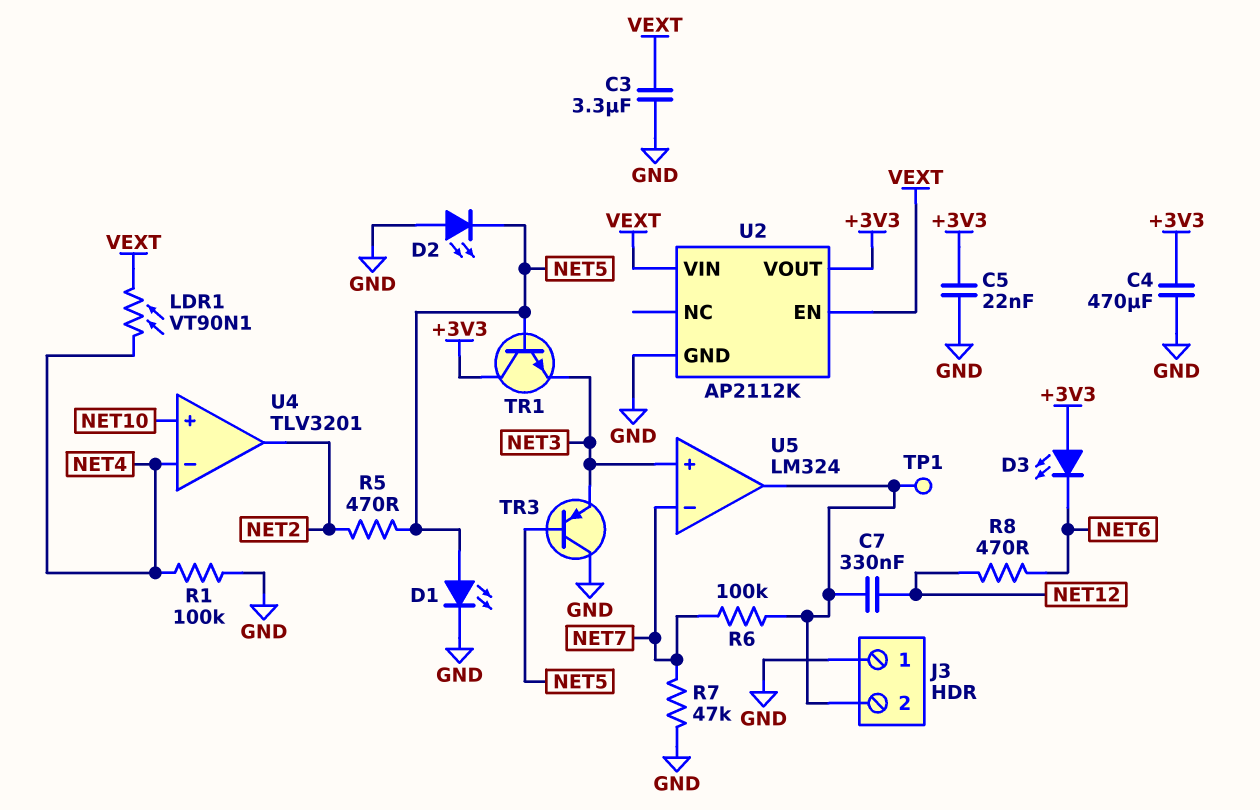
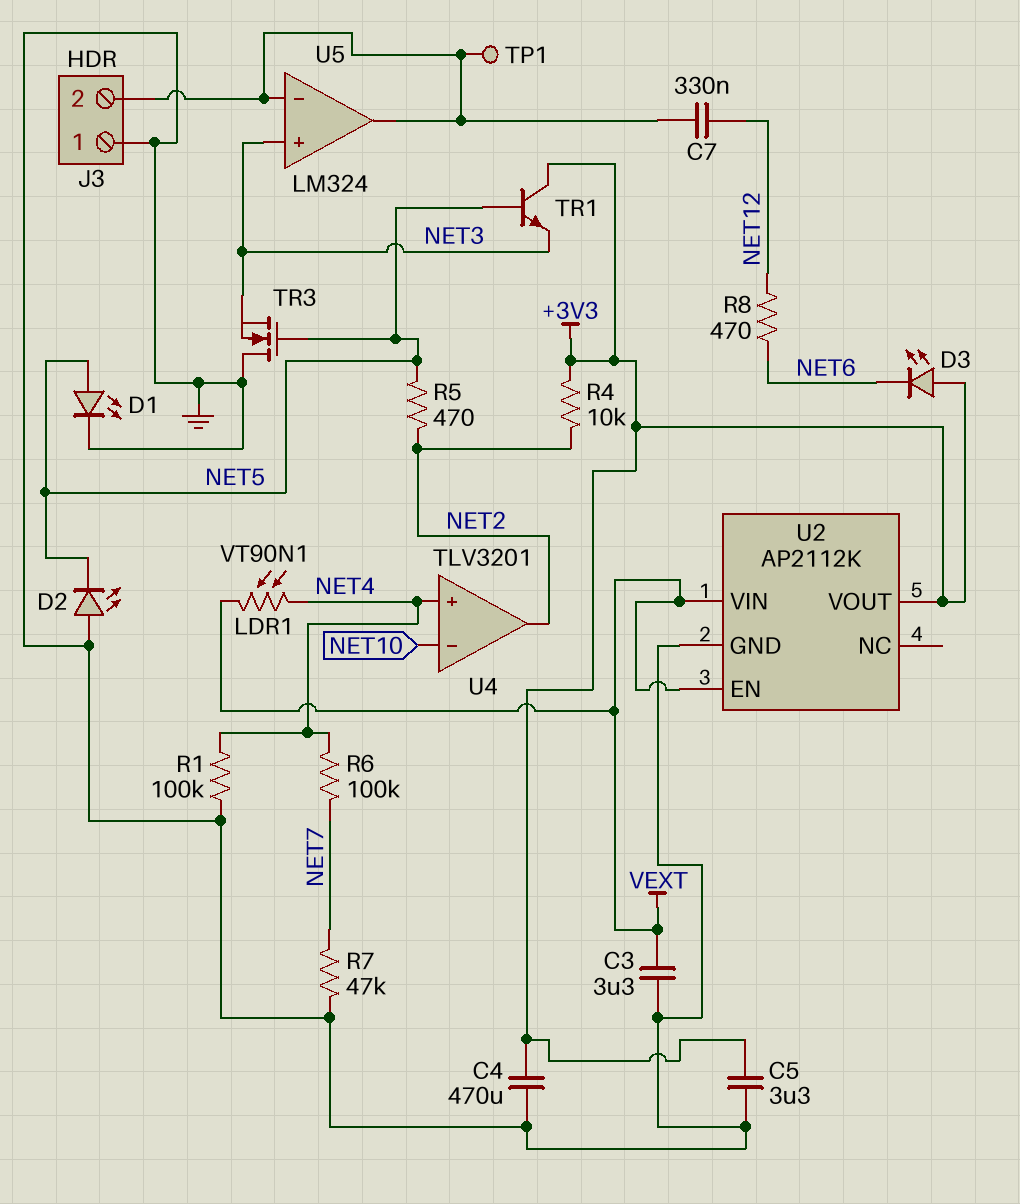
C5: 22nF (+3V3, GND) -> 3.3uF (+3V3, GND)
R4: none -> 10k (+3V3, NET2)
R6: 100k (J3/2, NET7) -> 100k (NET4, NET7)
TR3: PNP (B NET5, C GND, E NET3) -> NMOS (G NET5, D GND, S NET3)
U4 pin in+: NET10 -> NET4
U4 pin in-: NET4 -> NET10
U5 pin in-: NET7 -> J3/2

